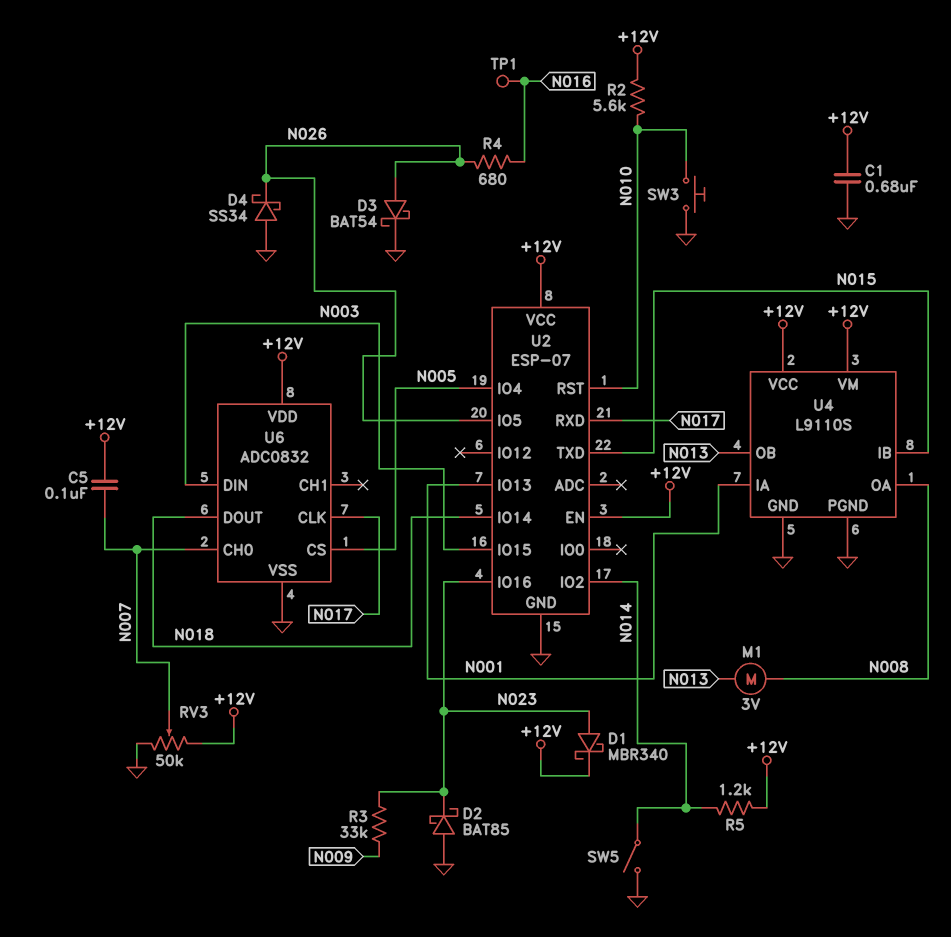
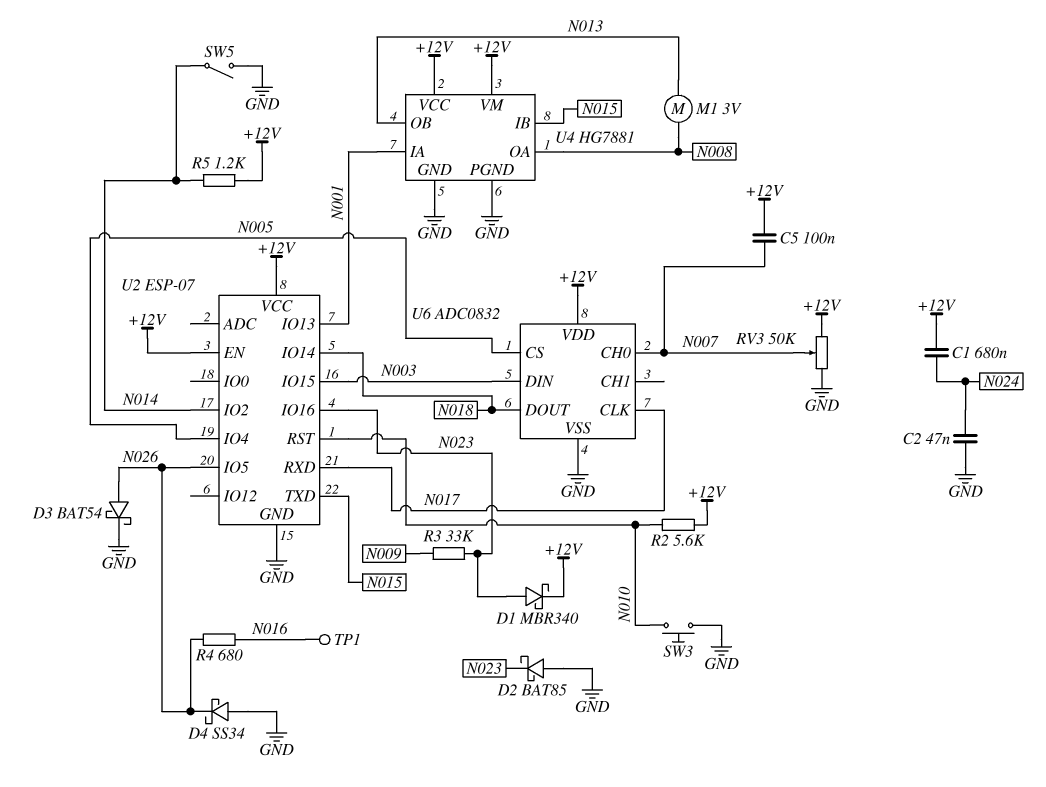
C1: 680nF (+12V, GND) -> 680nF (+12V, N024)
C2: none -> 47nF (GND, N024)
U4: L9110S -> HG7881

